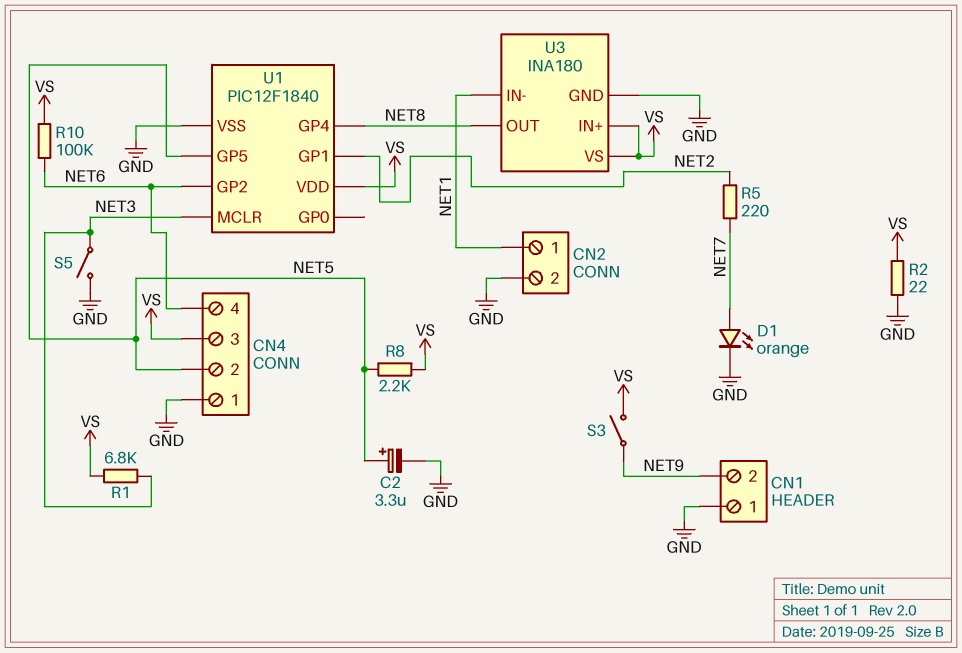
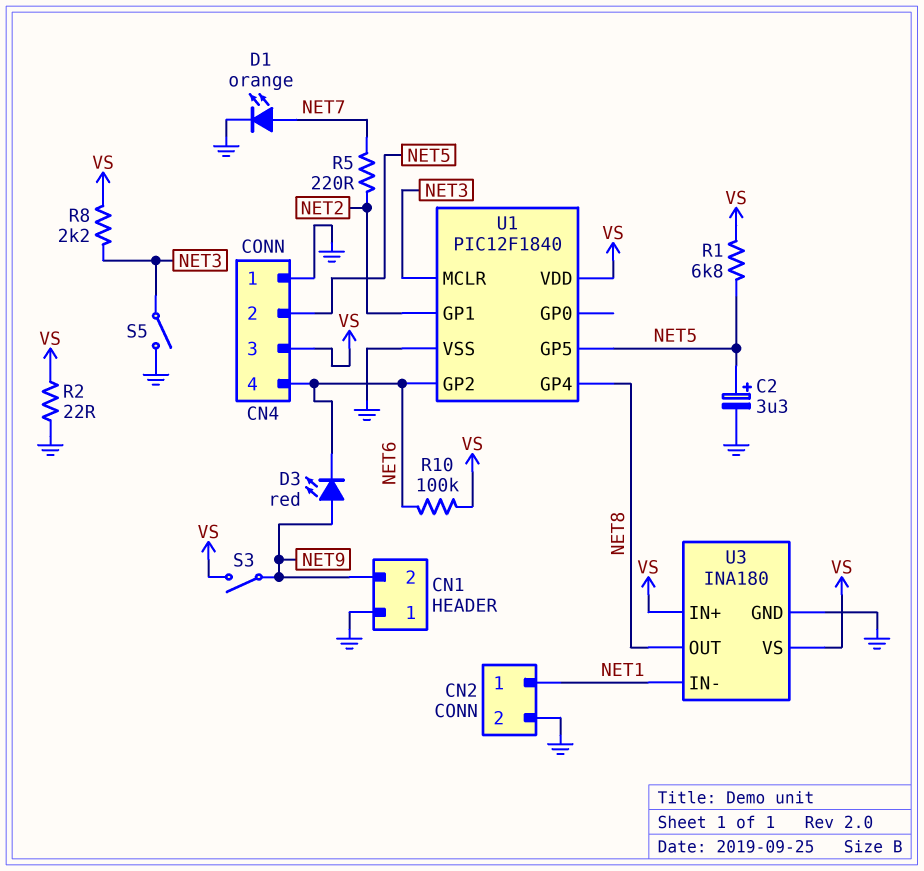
D3: none -> LED red (A NET9, K NET6)
R1: 6.8k (NET3, VS) -> 6.8k (NET5, VS)
R8: 2.2k (NET5, VS) -> 2.2k (NET3, VS)

